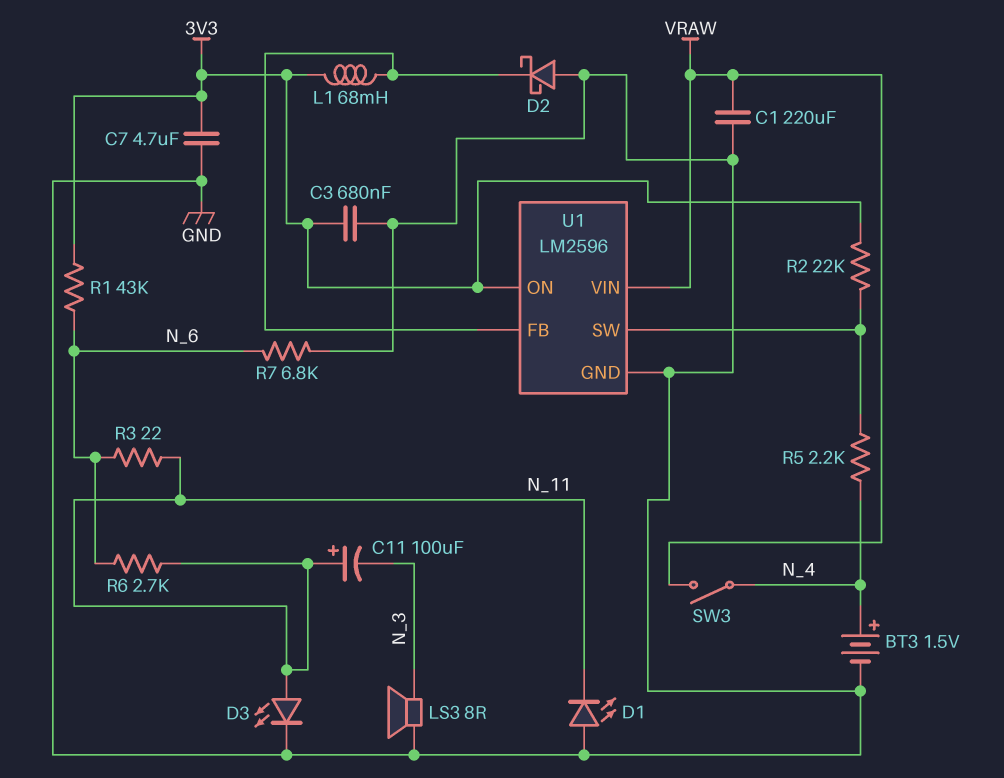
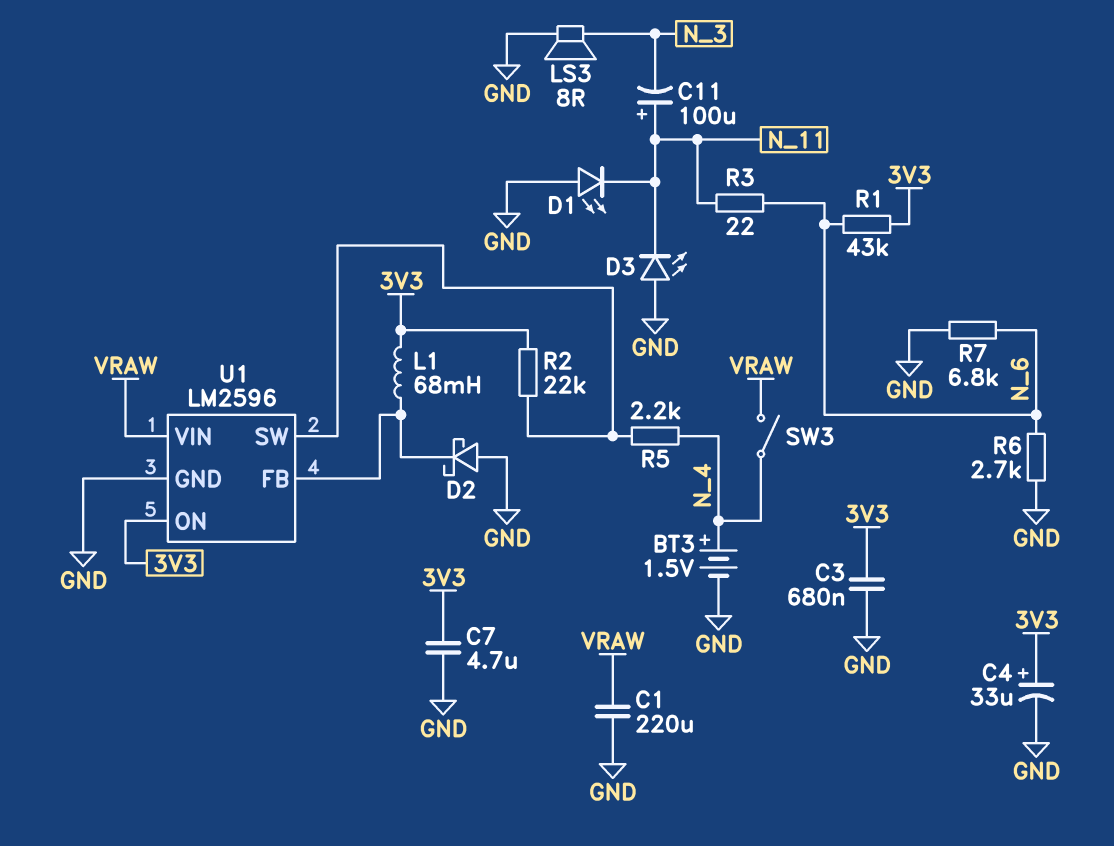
C4: none -> 33uF (plus 3V3, minus GND)
D3: LED (A N_11, K GND) -> LED (A GND, K N_11)
R6: 2.7k (N_6, N_11) -> 2.7k (GND, N_6)

